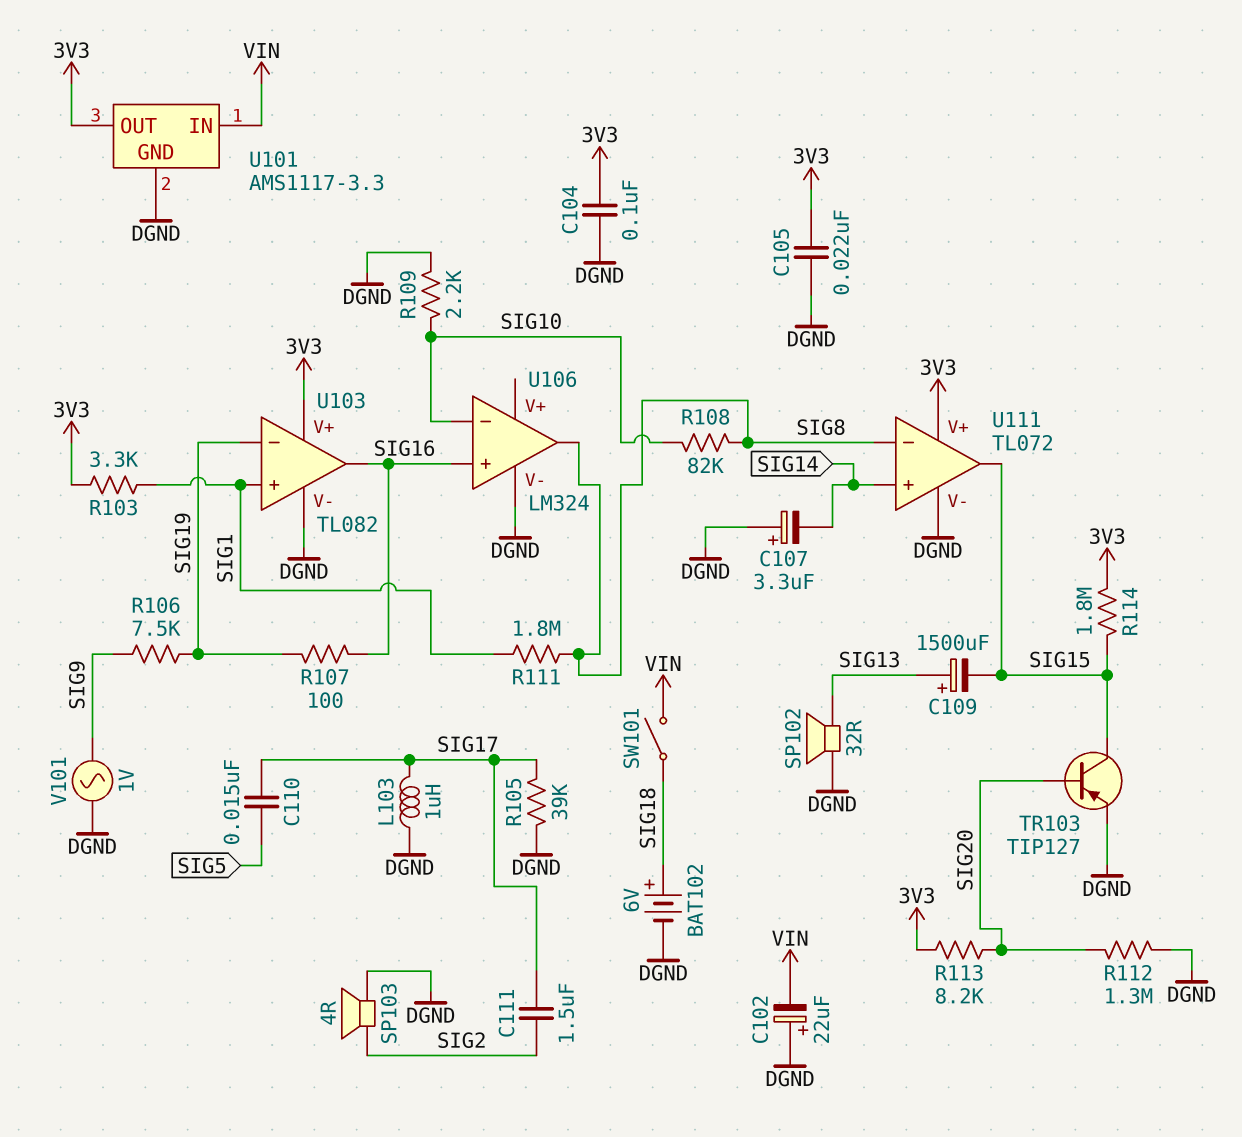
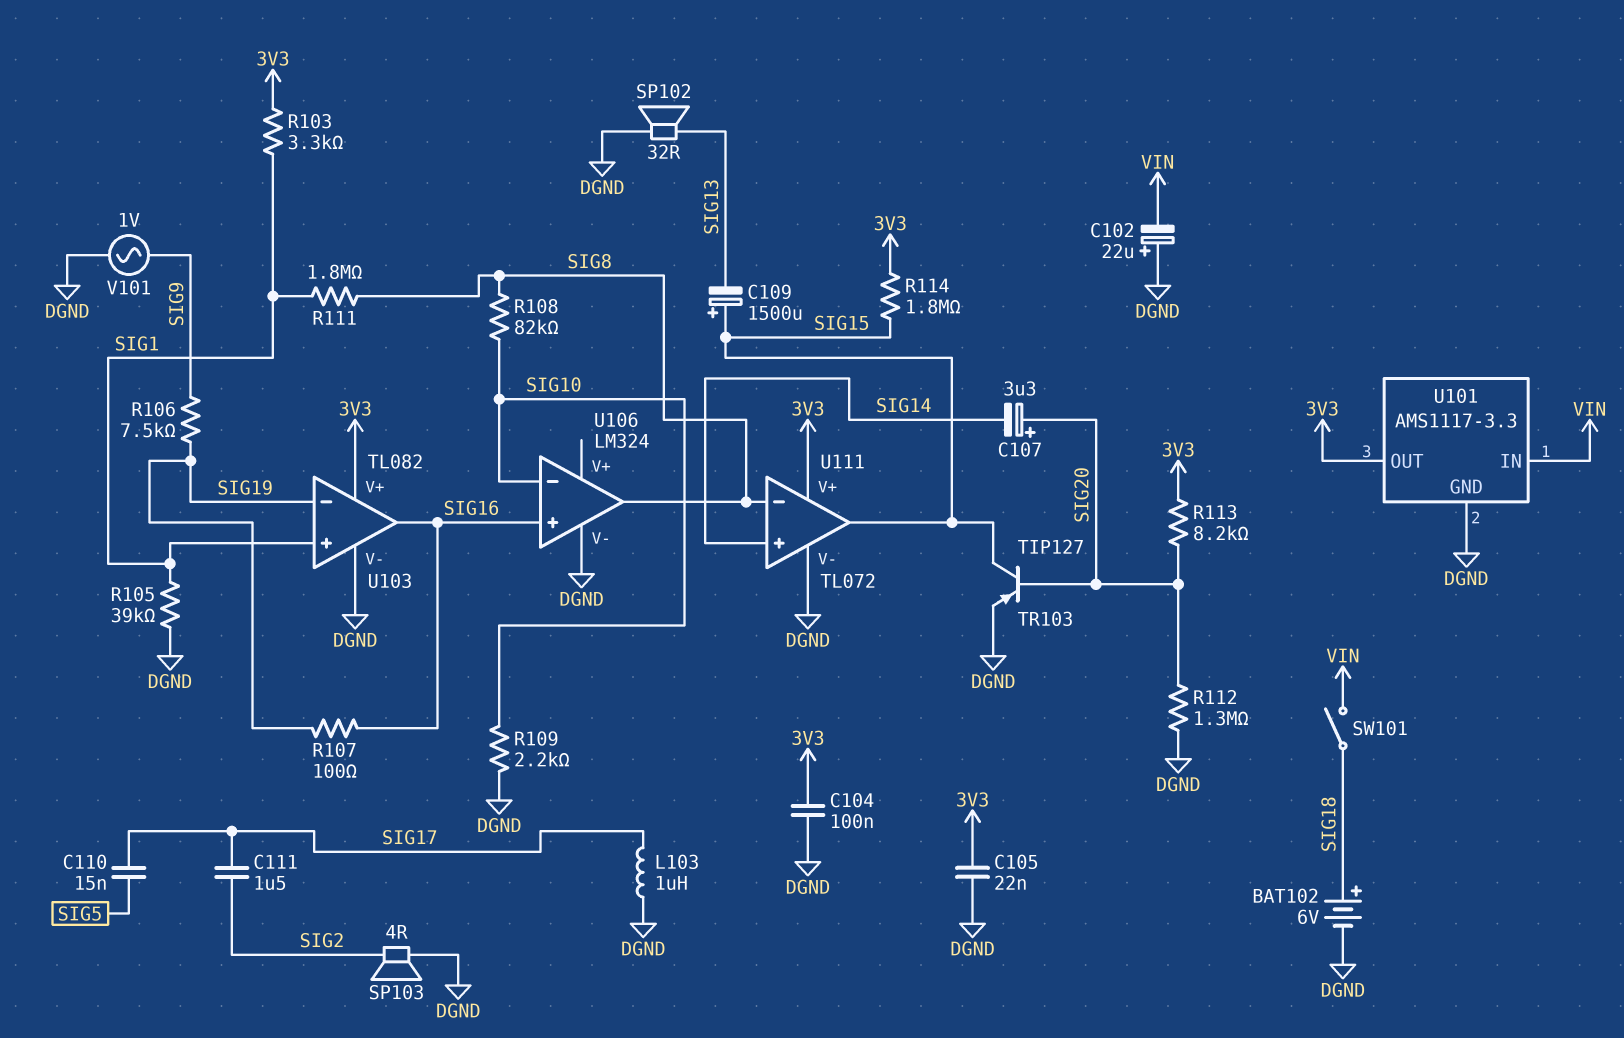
C107: 3.3uF (plus DGND, minus SIG14) -> 3.3uF (plus SIG20, minus SIG14)
C109: 1500uF (plus SIG13, minus SIG15) -> 1500uF (plus SIG15, minus SIG13)
R105: 39k (DGND, SIG17) -> 39k (DGND, SIG1)

